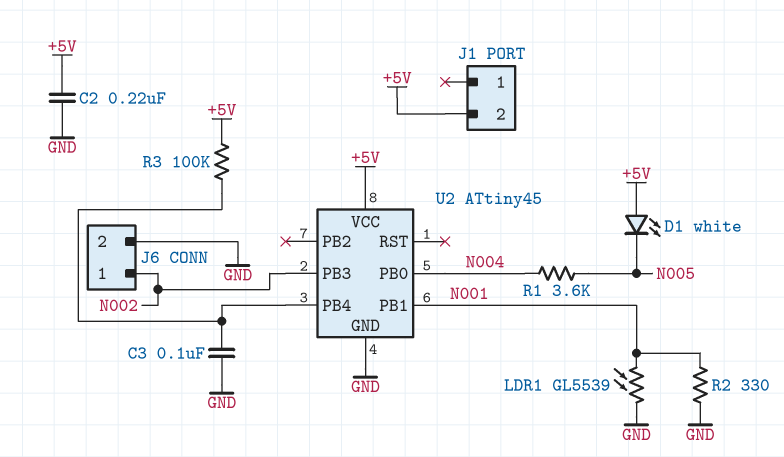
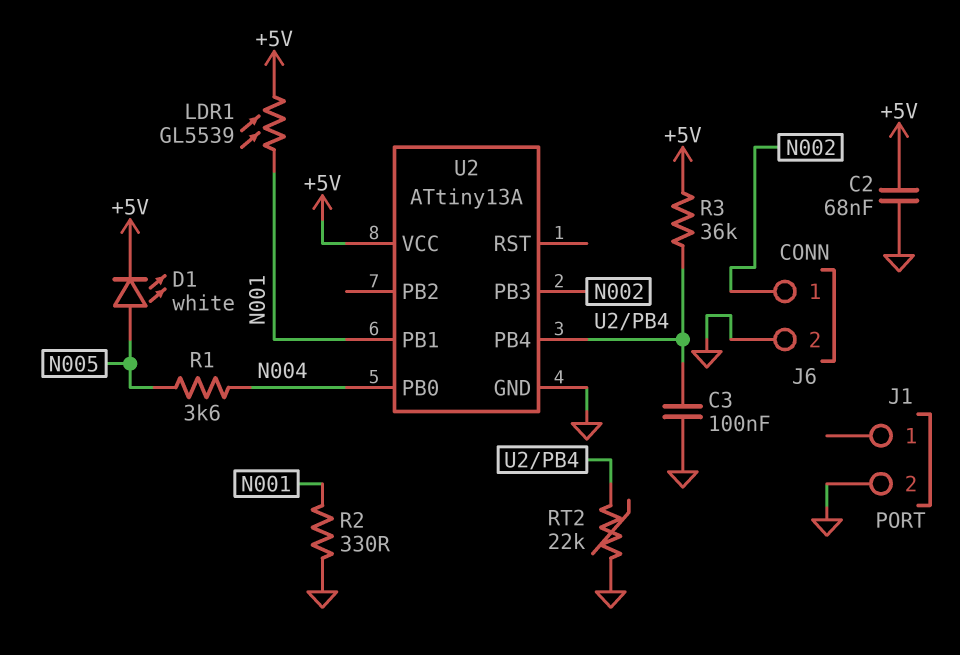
C2: 220nF (+5V, GND) -> 68nF (+5V, GND)
D1: LED white (A +5V, K N005) -> LED white (A N005, K +5V)
J1 pin 2: +5V -> GND
LDR1: GL5539 (GND, N001) -> GL5539 (+5V, N001)
R3: 100k (+5V, U2/PB4) -> 36k (+5V, U2/PB4)
RT2: none -> 22k (GND, U2/PB4)
U2: ATtiny45 -> ATtiny13A

